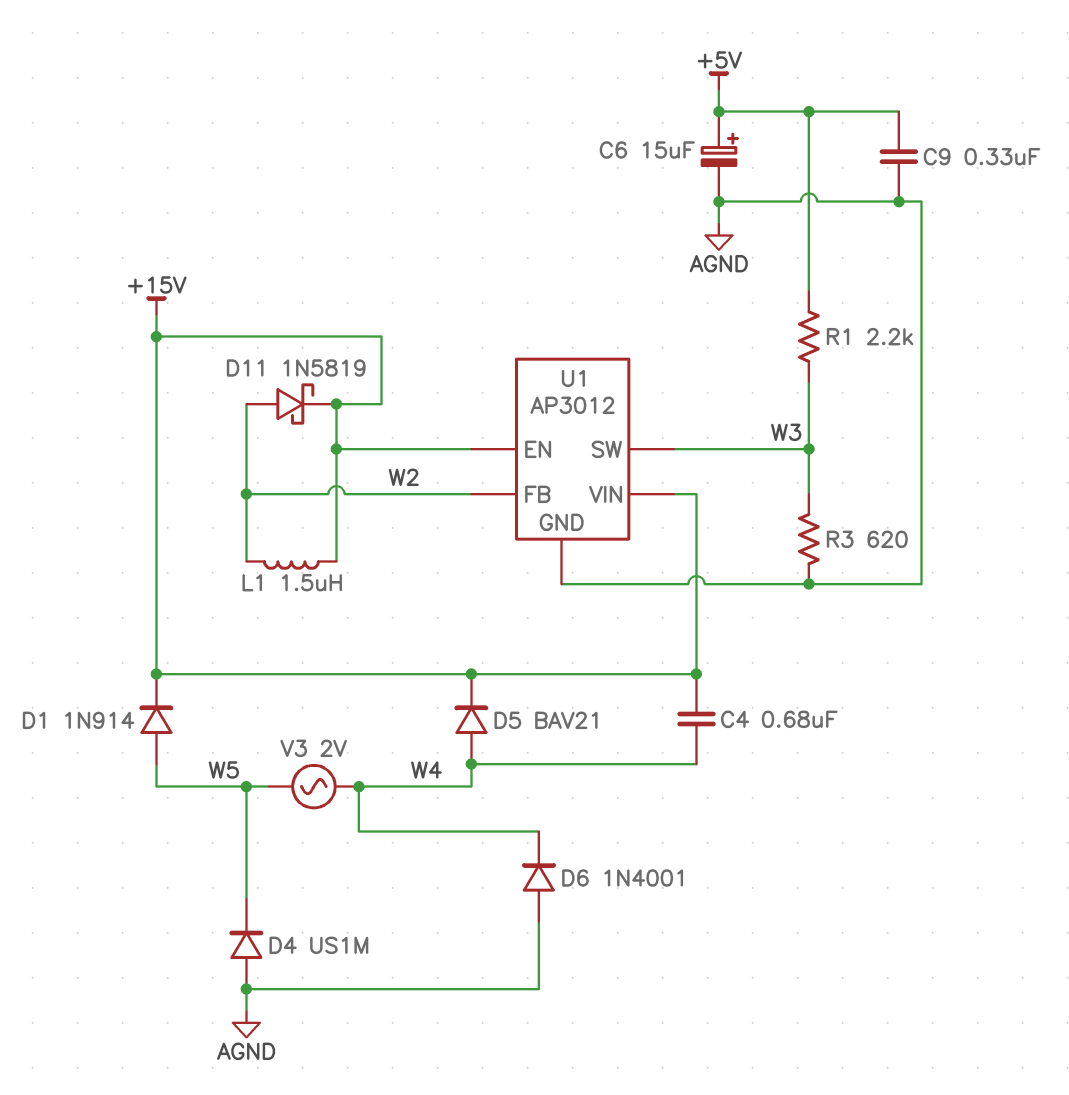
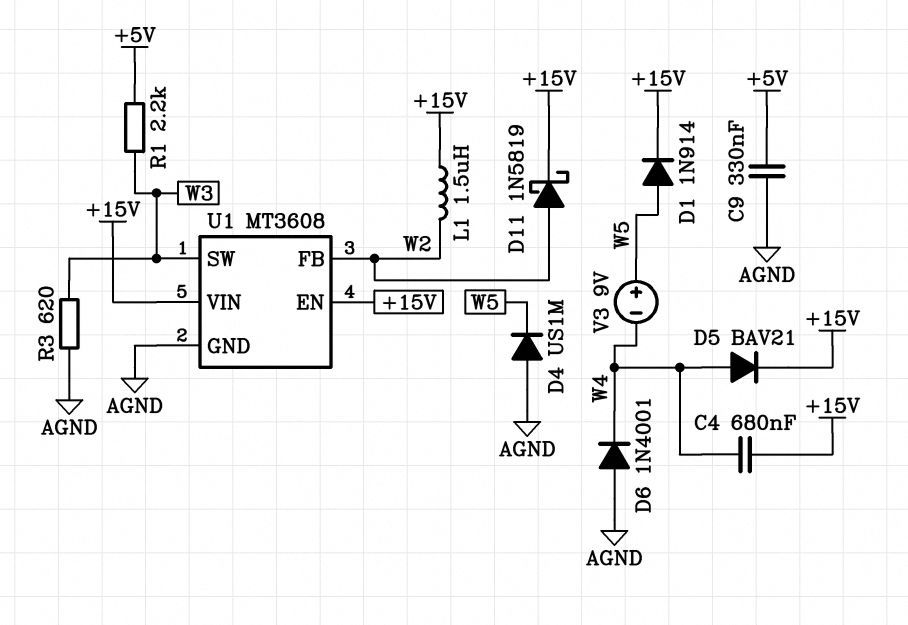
C6: 15uF (plus +5V, minus AGND) -> none
U1: AP3012 -> MT3608
V3: AC 2V (W4, W5) -> 9V (plus W5, minus W4)

